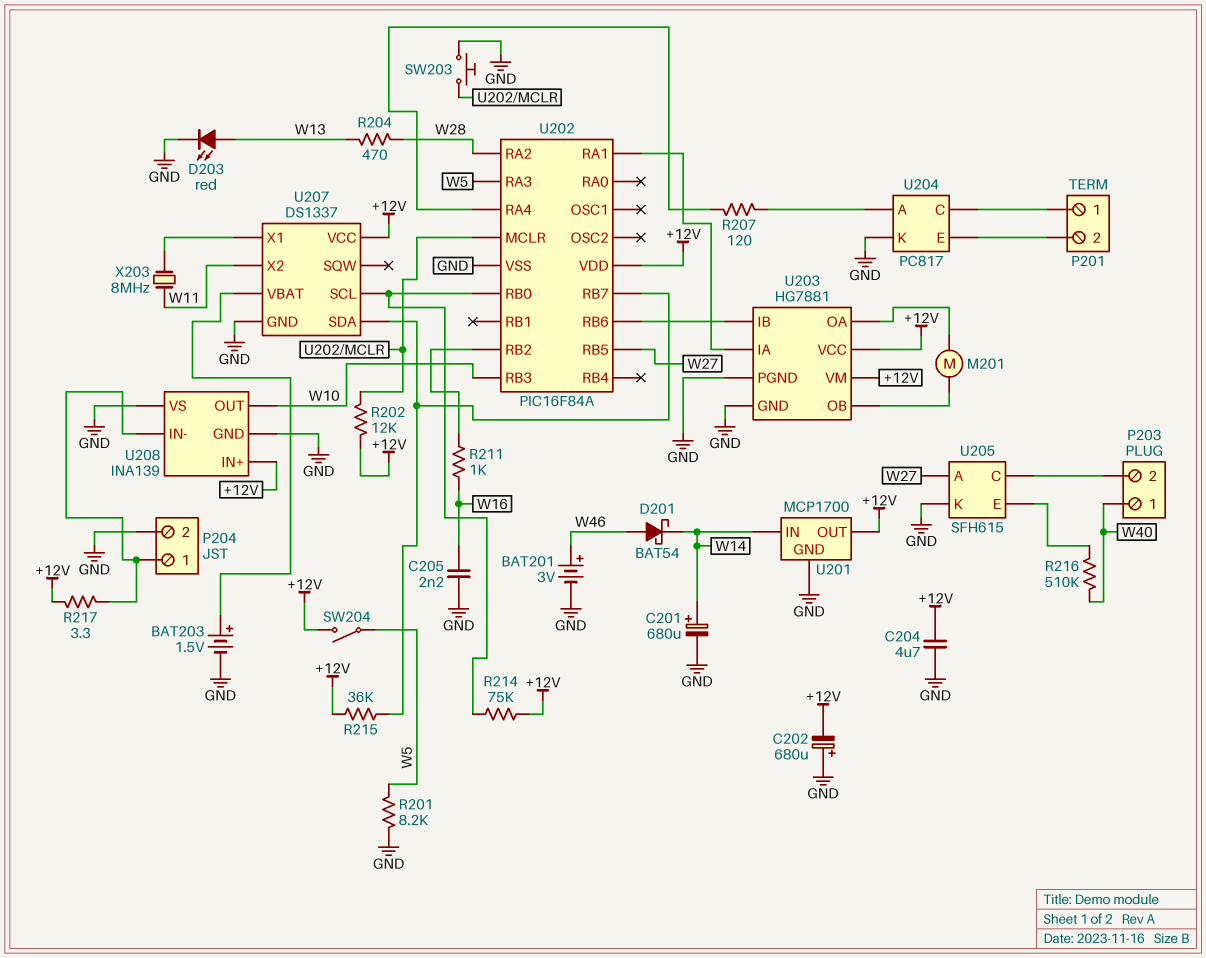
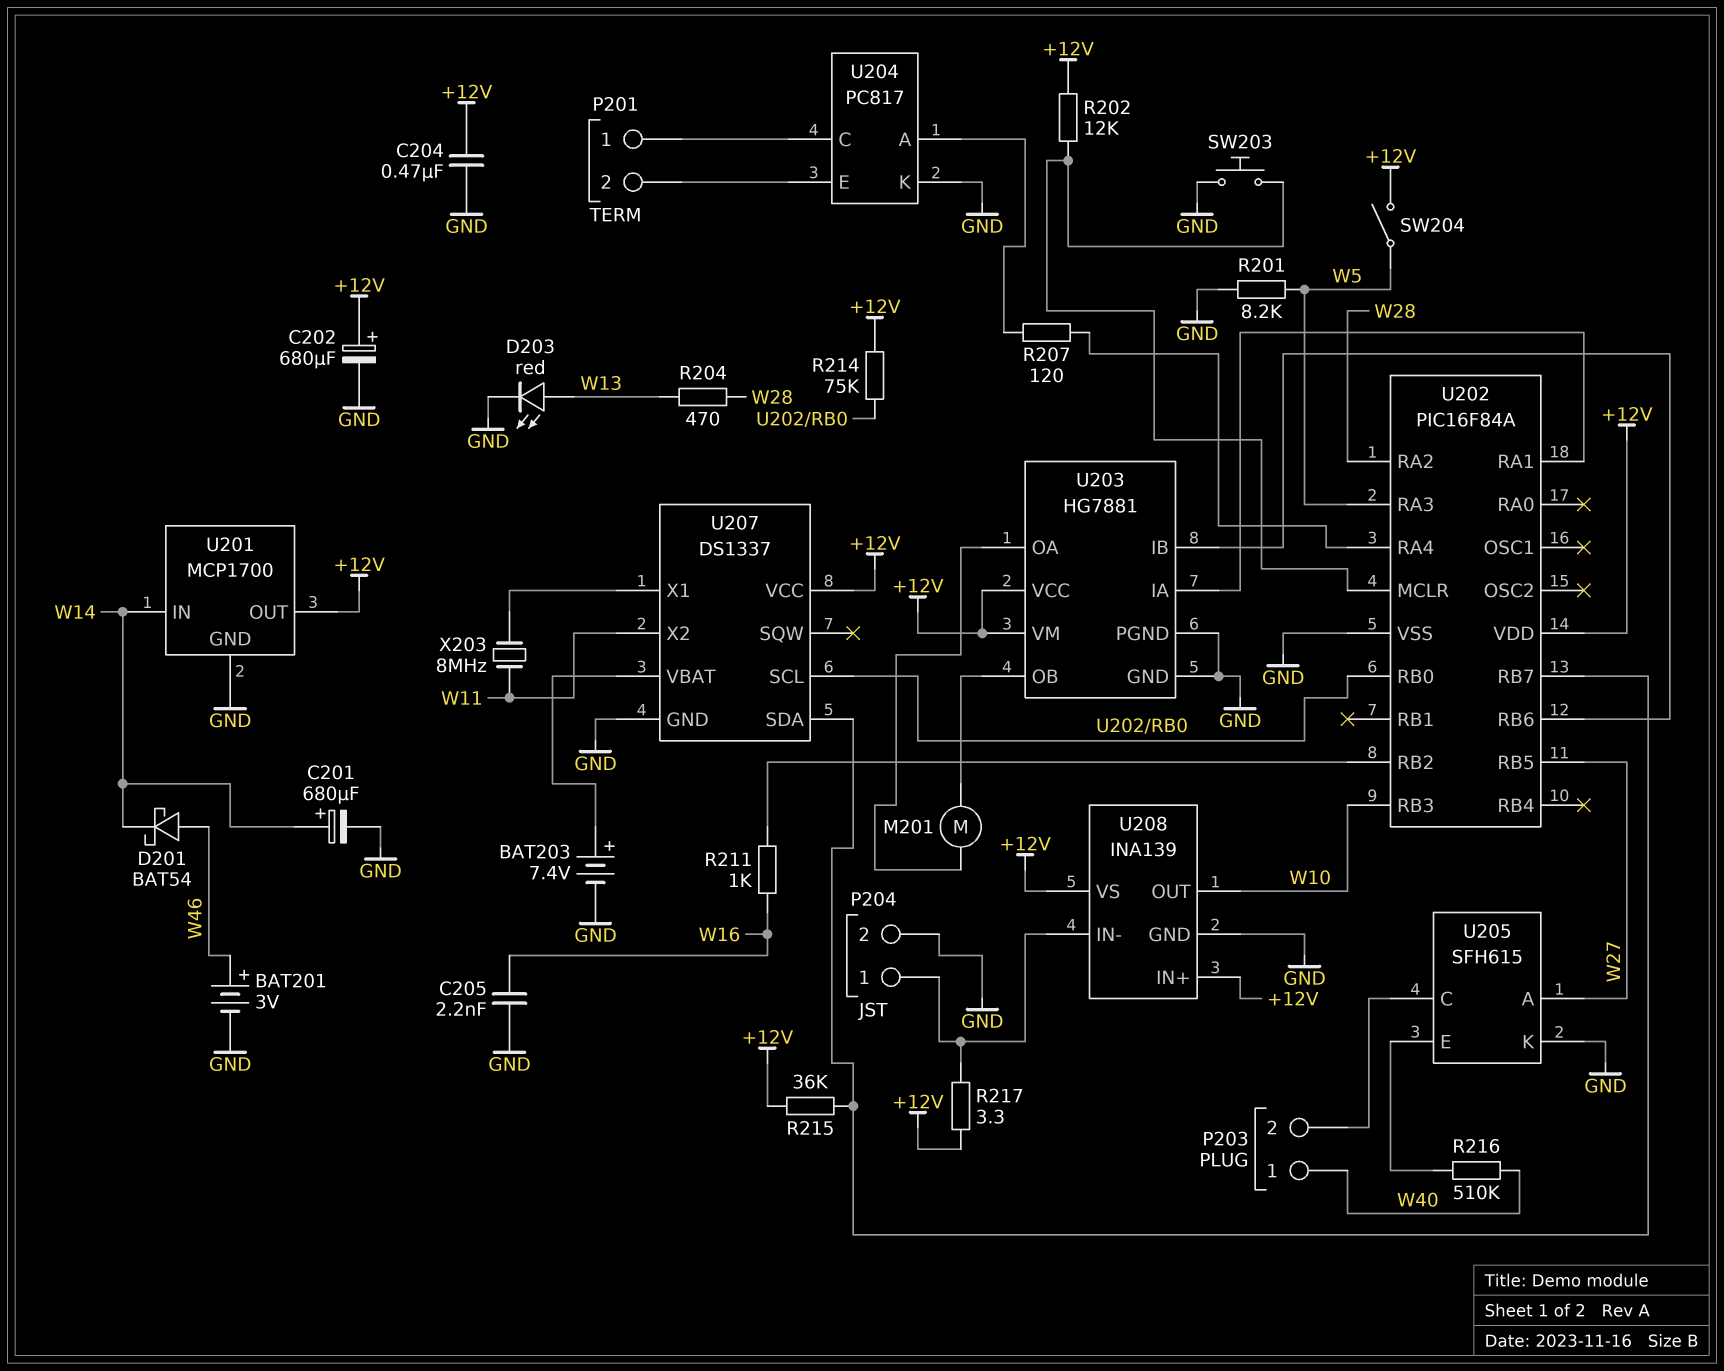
BAT203: 1.5V (plus U207/VBAT, minus GND) -> 7.4V (plus U207/VBAT, minus GND)
C202: 680uF (plus GND, minus +12V) -> 680uF (plus +12V, minus GND)
C204: 4.7uF (+12V, GND) -> 470nF (+12V, GND)
U208 pin VS: GND -> +12V

